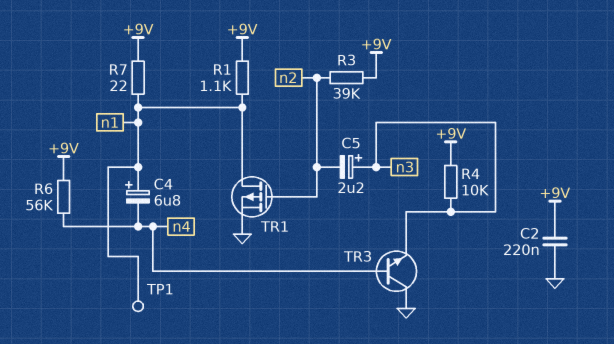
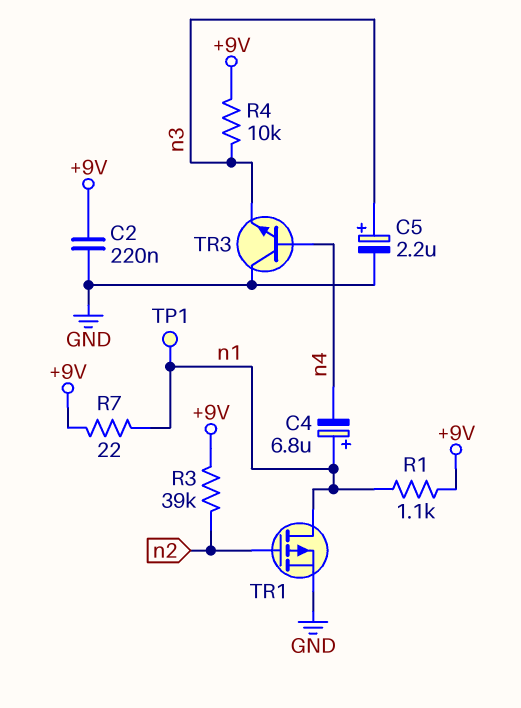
C5: 2.2uF (plus n3, minus n2) -> 2.2uF (plus n3, minus GND)
R6: 56k (+9V, n4) -> none

